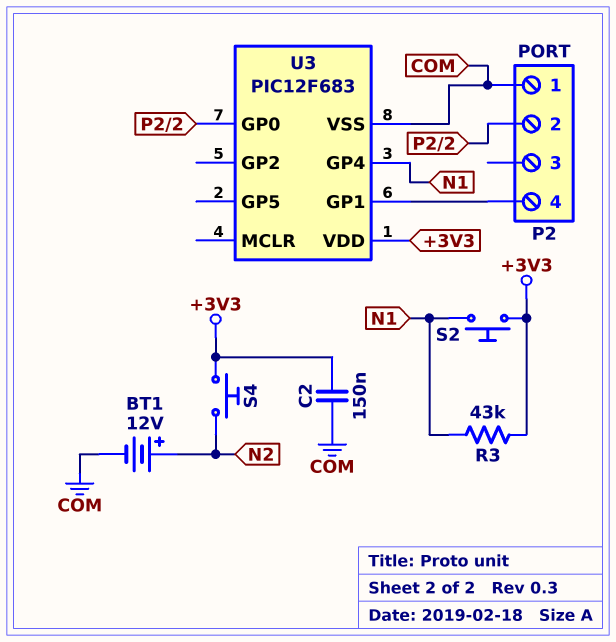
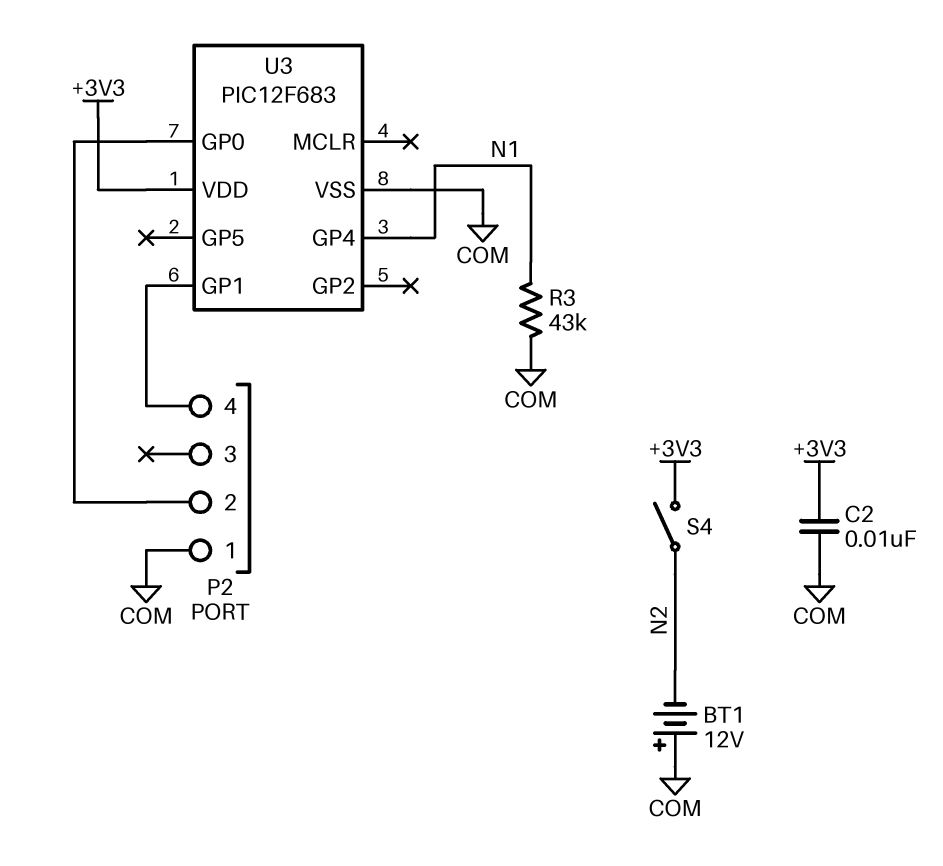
BT1: 12V (plus N2, minus COM) -> 12V (plus COM, minus N2)
C2: 150nF (+3V3, COM) -> 10nF (+3V3, COM)
R3: 43k (+3V3, N1) -> 43k (COM, N1)
S2: button (+3V3, N1) -> none
S4: button (+3V3, N2) -> switch (+3V3, N2)

